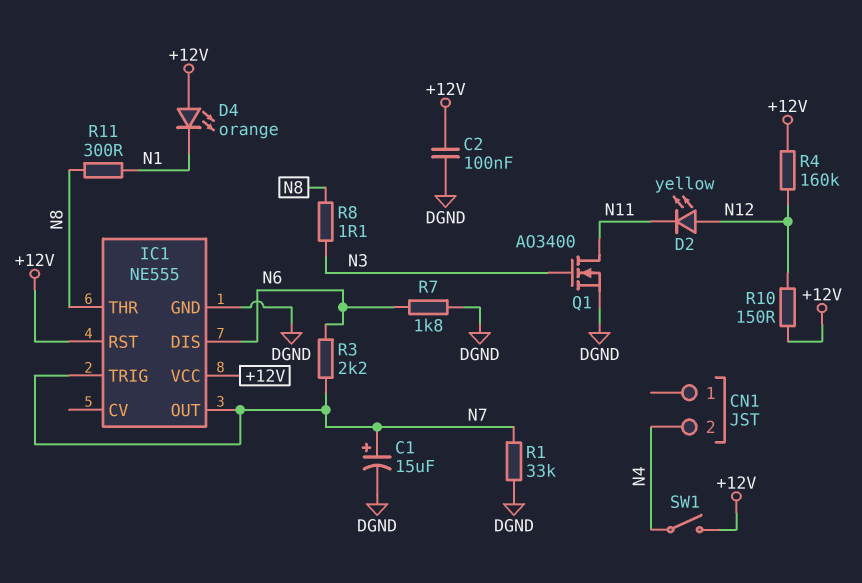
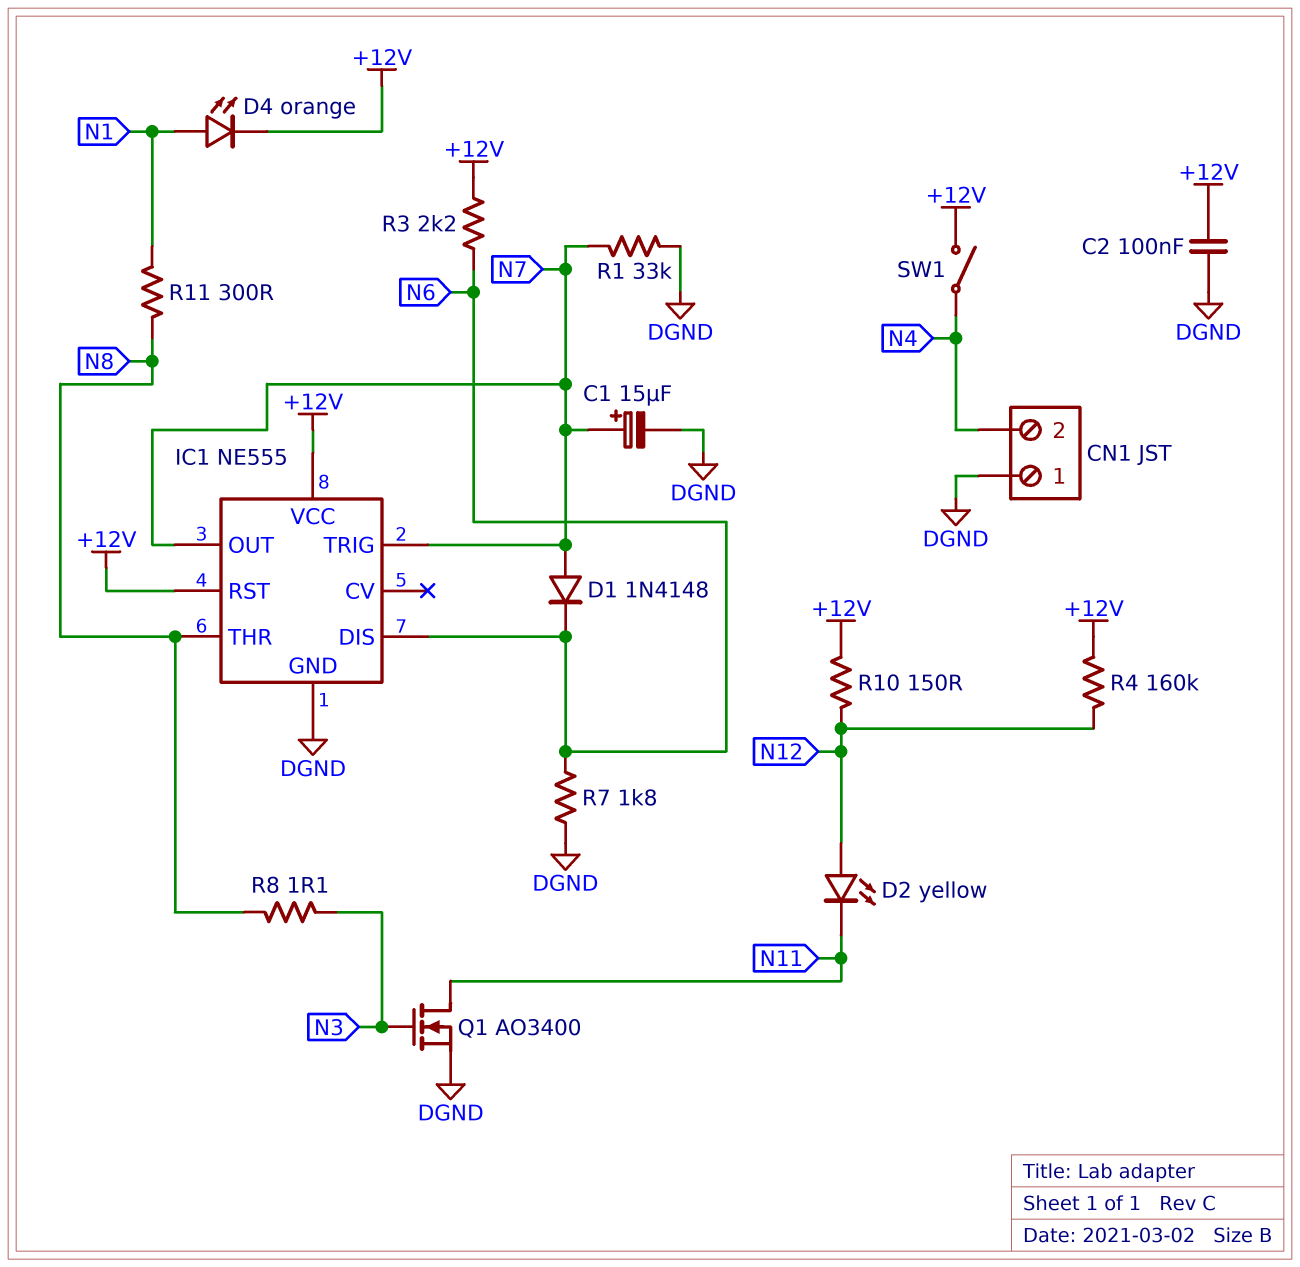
CN1 pin 1: none -> DGND
D1: none -> diode 1N4148 (A N7, K N6)
D4: LED orange (A +12V, K N1) -> LED orange (A N1, K +12V)
R3: 2.2k (N6, N7) -> 2.2k (+12V, N6)

